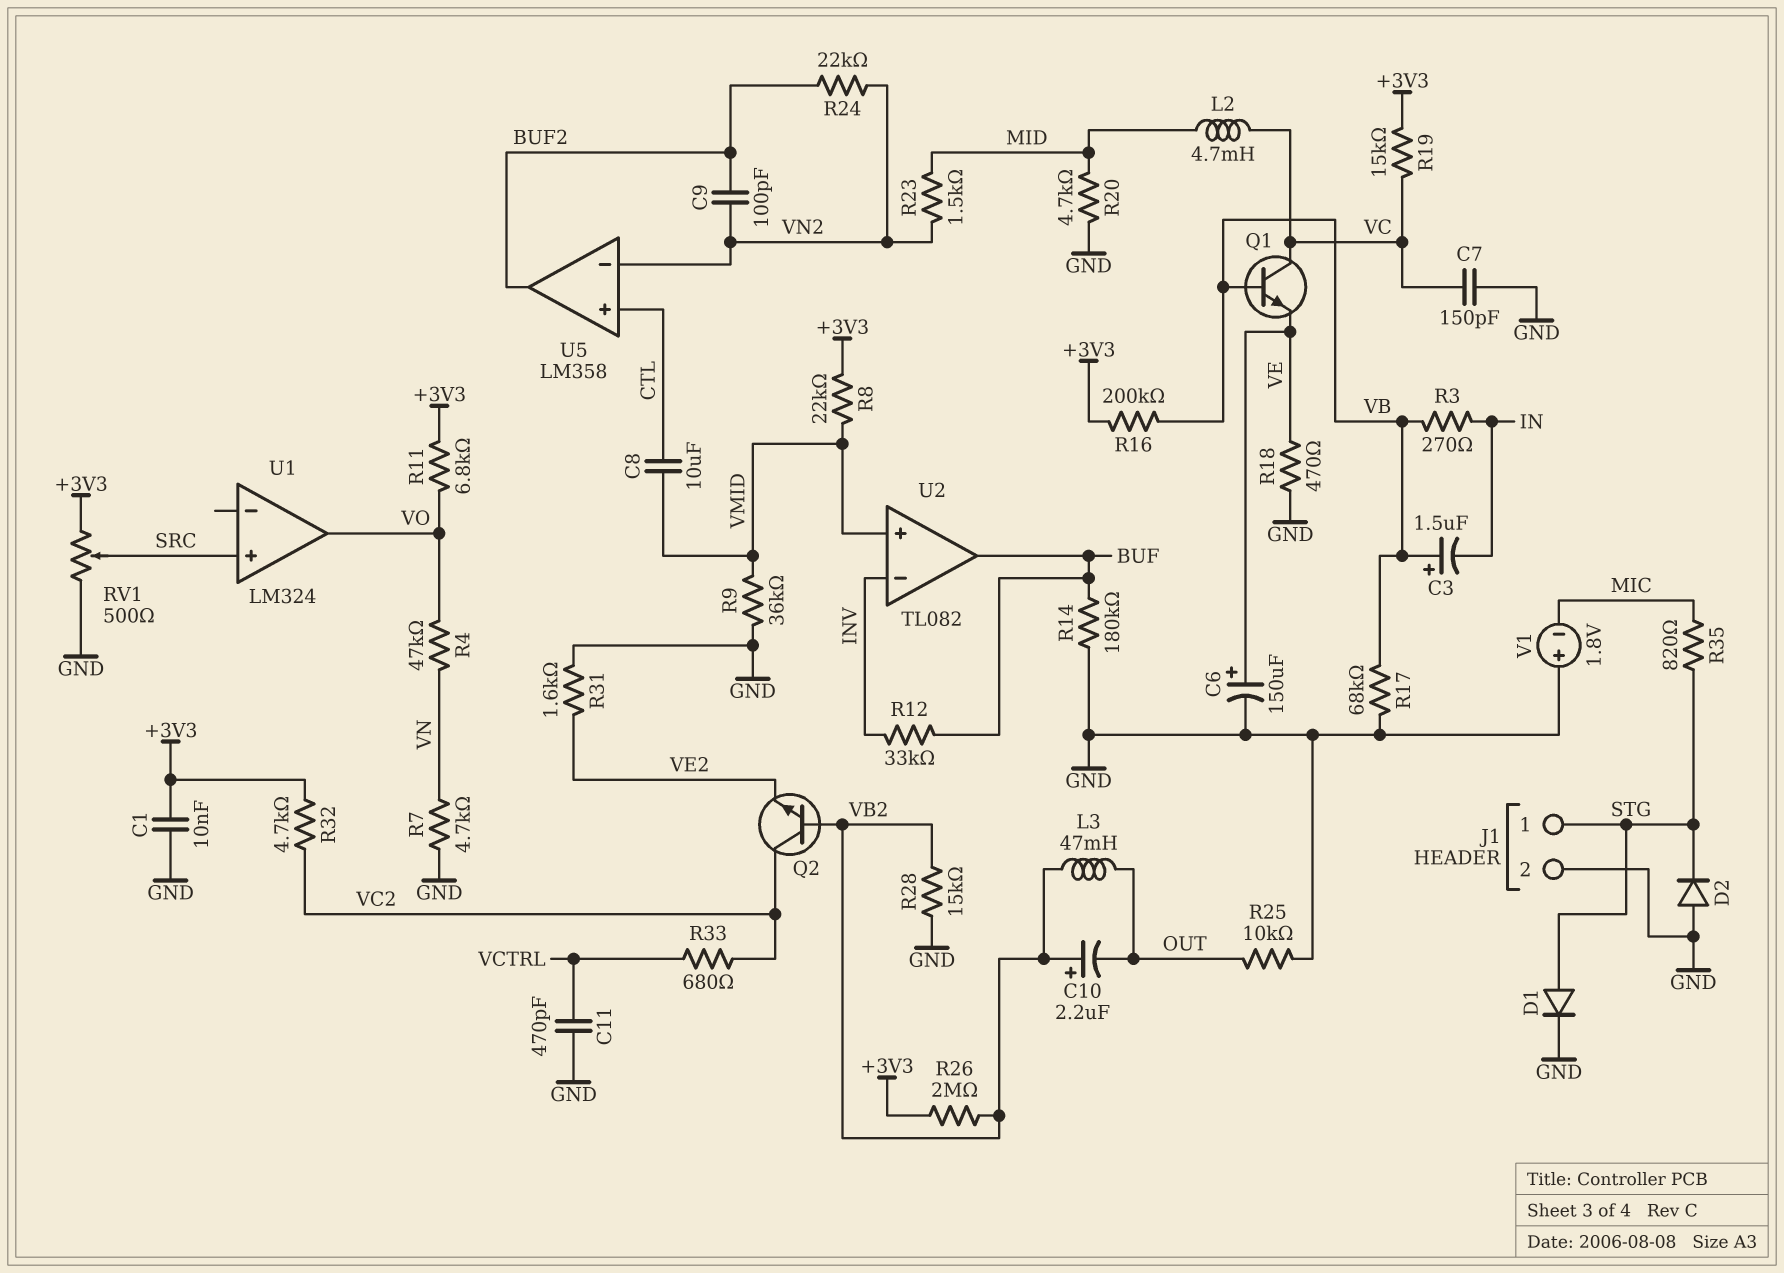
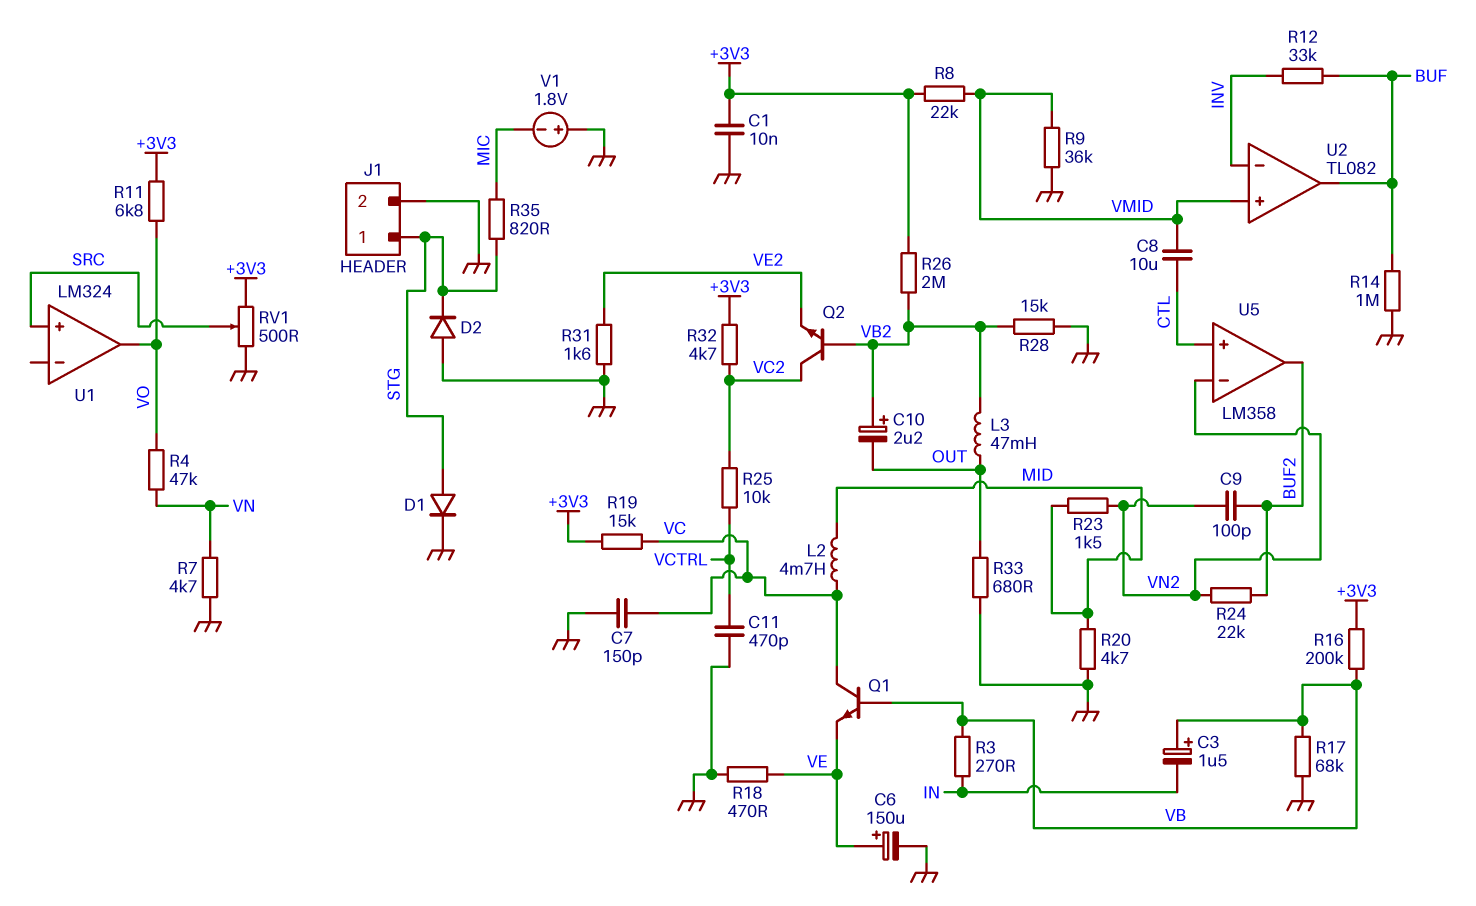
R14: 180k (BUF, GND) -> 1M (BUF, GND)
R25: 10k (GND, OUT) -> 10k (VC2, VCTRL)
R33: 680 (VC2, VCTRL) -> 680 (GND, OUT)

